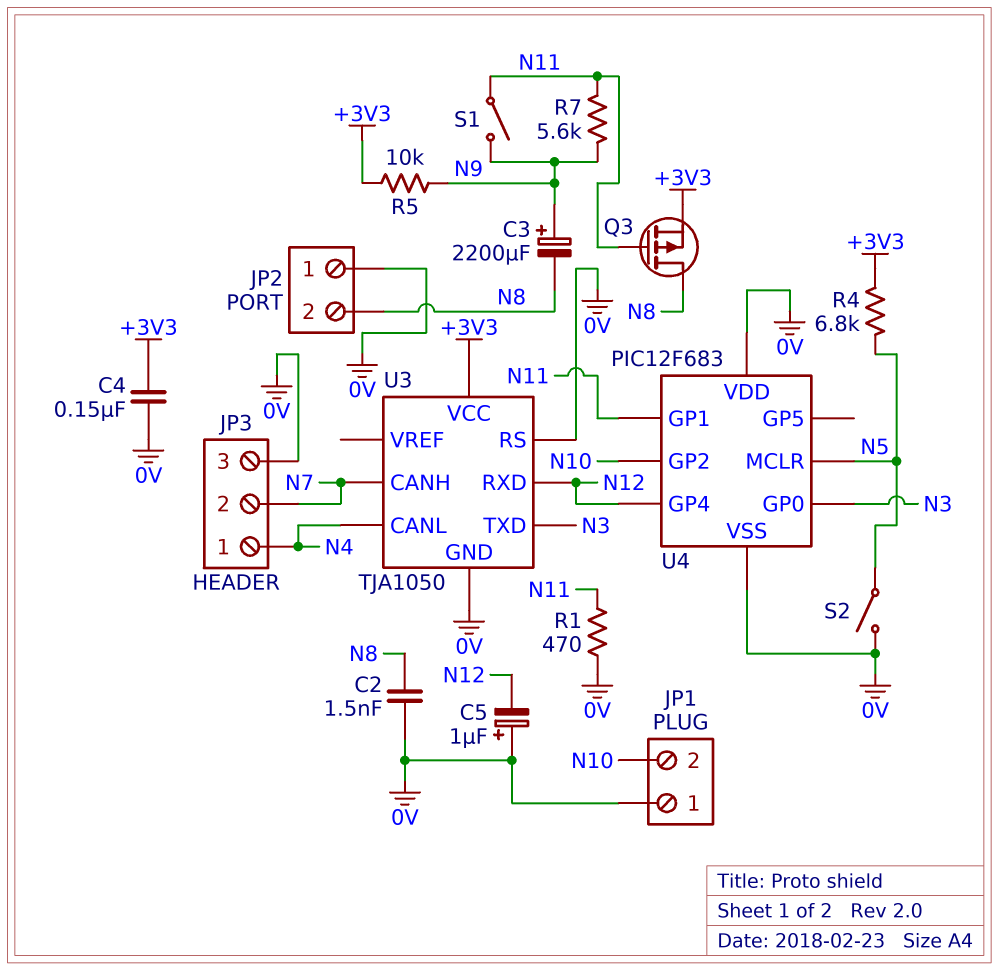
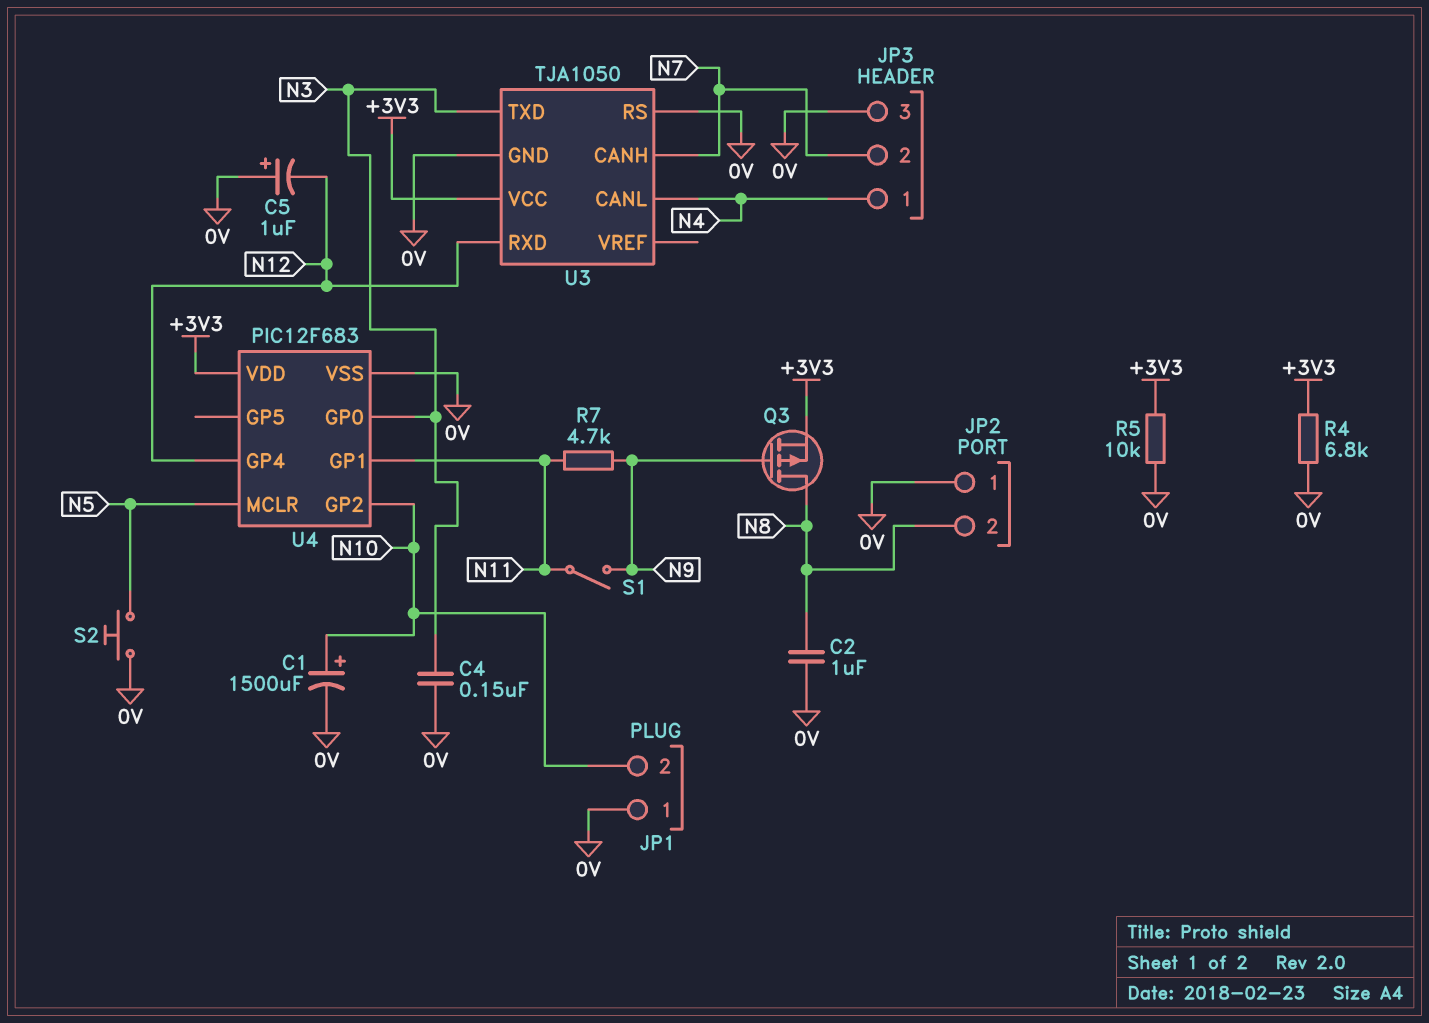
C1: none -> 1500uF (plus N10, minus 0V)
C2: 1.5nF (0V, N8) -> 1uF (0V, N8)
C3: 2200uF (plus N9, minus N8) -> none
C4: 150nF (+3V3, 0V) -> 150nF (0V, N3)
Q3: PMOS (G N11, D N8, S +3V3) -> PMOS (G N9, D N8, S +3V3)
R1: 470 (0V, N11) -> none
R4: 6.8k (+3V3, N5) -> 6.8k (+3V3, 0V)
R5: 10k (+3V3, N9) -> 10k (+3V3, 0V)
R7: 5.6k (N9, N11) -> 4.7k (N9, N11)
S2: switch (0V, N5) -> button (0V, N5)
U4 pin VDD: 0V -> +3V3

